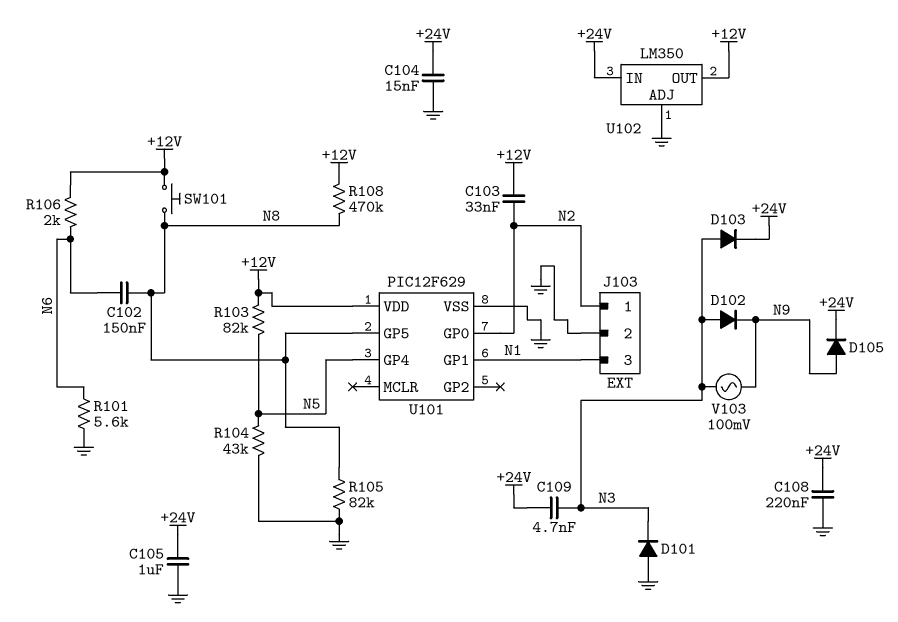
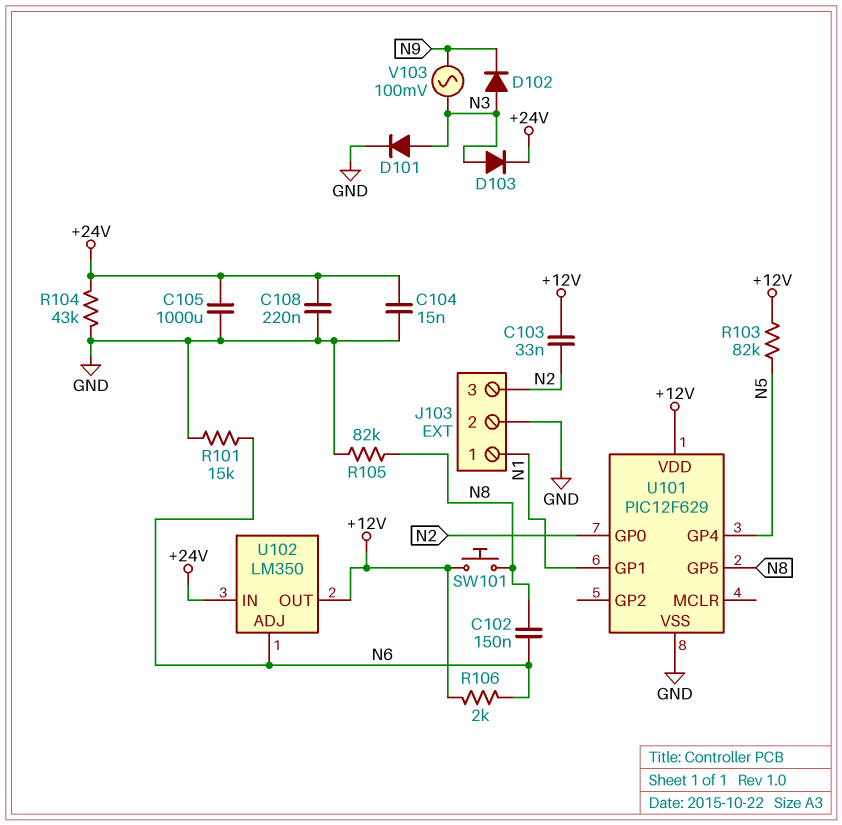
C105: 1uF (+24V, GND) -> 1000uF (+24V, GND)
C109: 4.7nF (+24V, N3) -> none
D101: diode (A GND, K N3) -> diode (A N3, K GND)
D105: diode (A N9, K +24V) -> none
J103 pin 1: N2 -> N1
J103 pin 3: N1 -> N2
R101: 5.6k (GND, N6) -> 15k (GND, N6)
R104: 43k (GND, N5) -> 43k (+24V, GND)
R108: 470k (+12V, N8) -> none
U102 pin ADJ: GND -> N6

